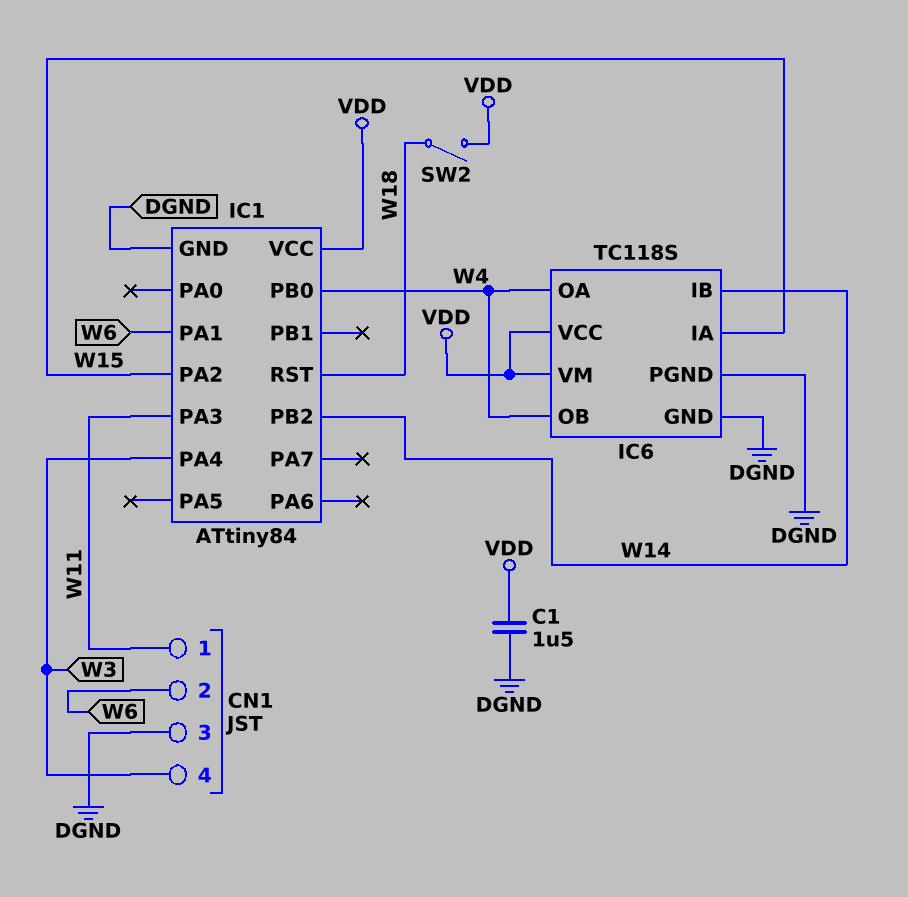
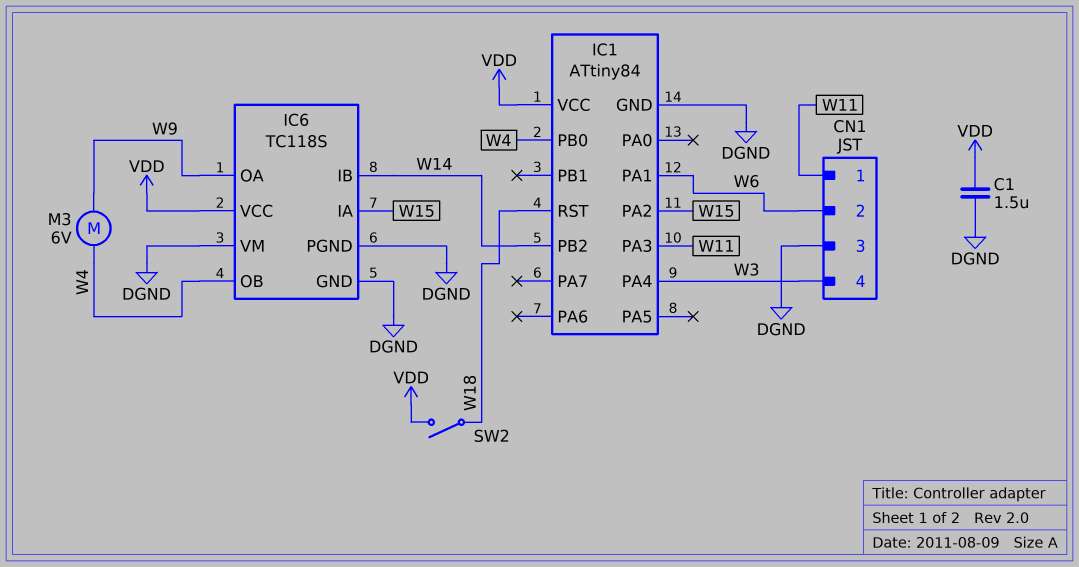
IC6 pin OA: W4 -> W9
IC6 pin VM: VDD -> DGND
M3: none -> motor 6V (W4, W9)

